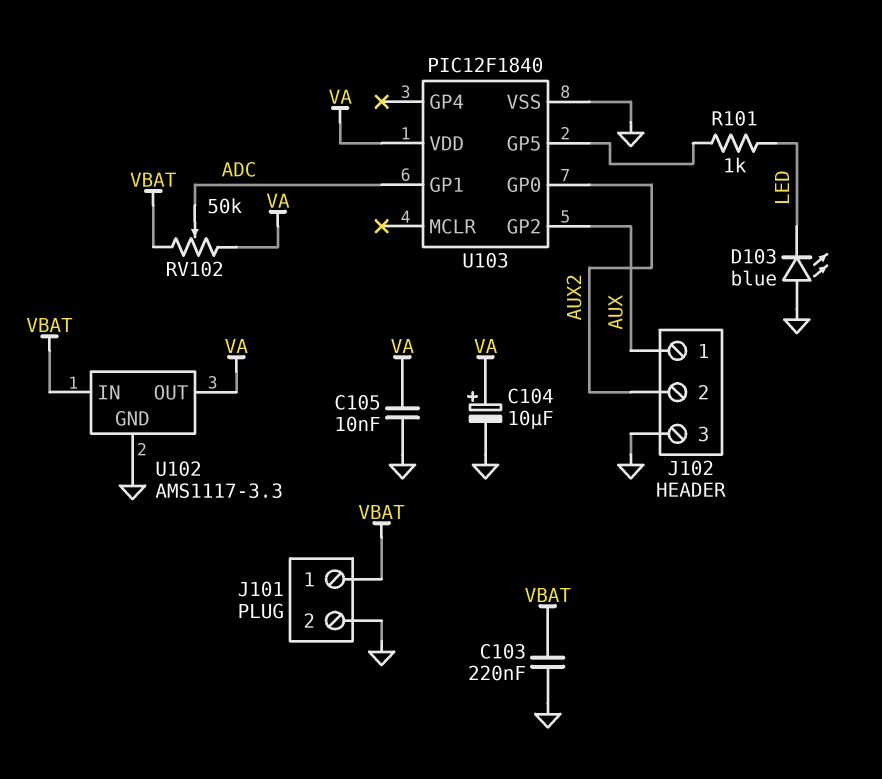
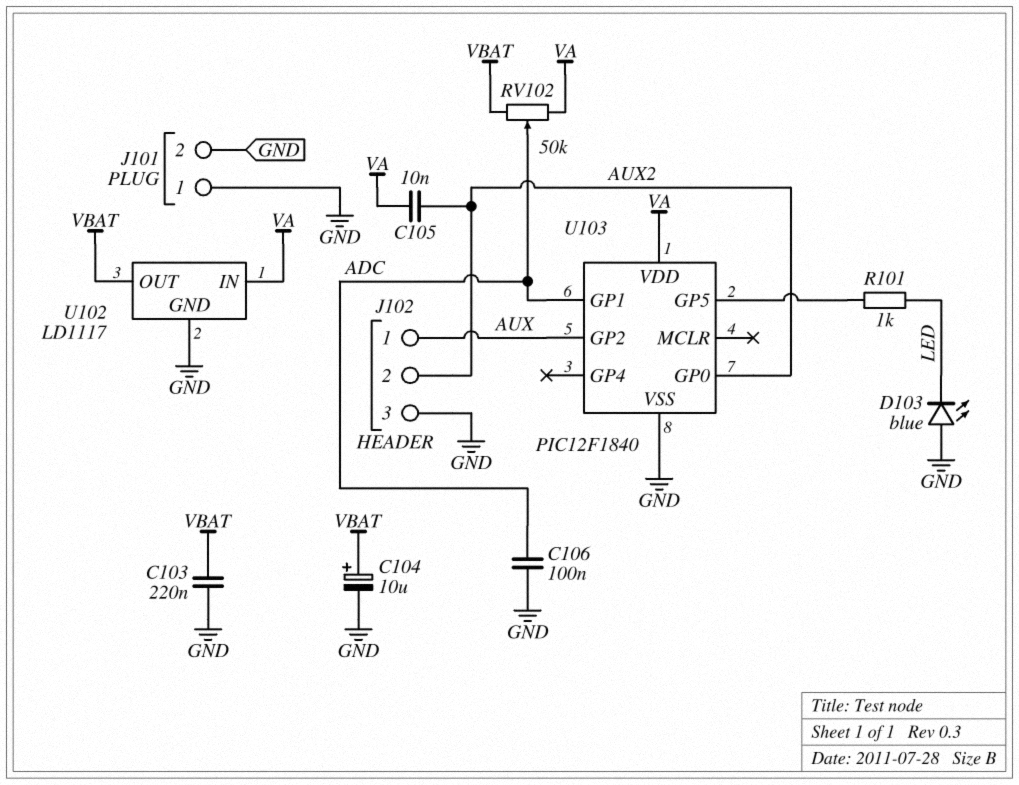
C104: 10uF (plus VA, minus GND) -> 10uF (plus VBAT, minus GND)
C105: 10nF (GND, VA) -> 10nF (AUX2, VA)
C106: none -> 100nF (ADC, GND)
J101 pin 1: VBAT -> GND
U102: AMS1117-3.3 -> LD1117
U102 pin IN: VBAT -> VA
U102 pin OUT: VA -> VBAT

